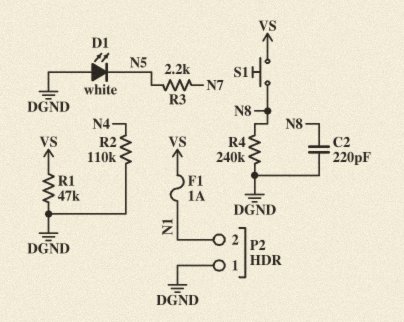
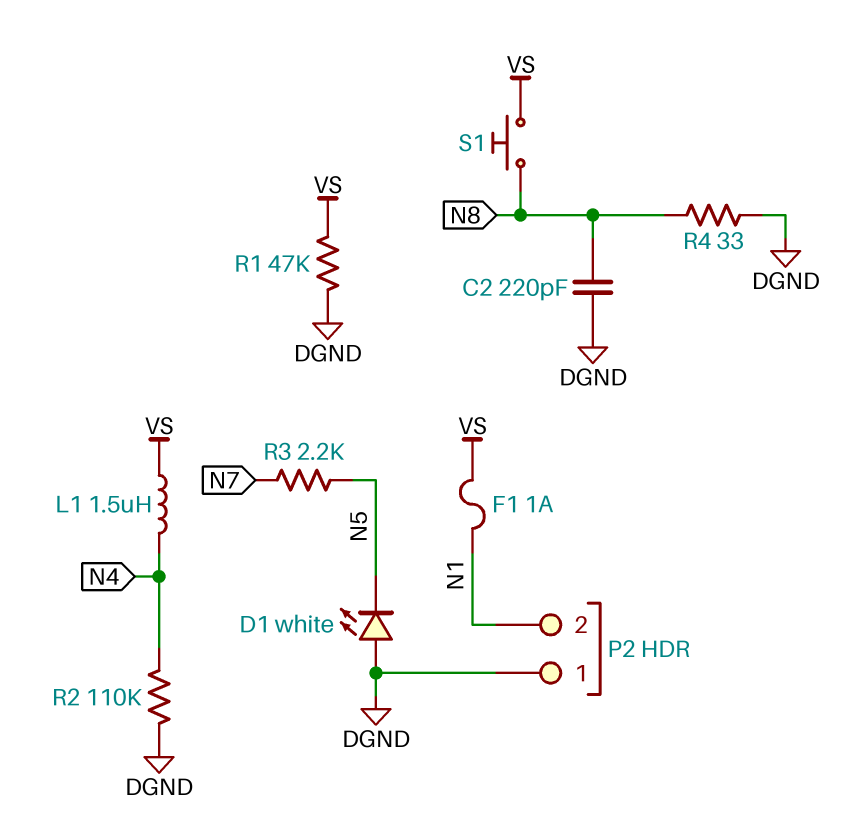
L1: none -> 1.5uH (N4, VS)
R4: 240k (DGND, N8) -> 33 (DGND, N8)

